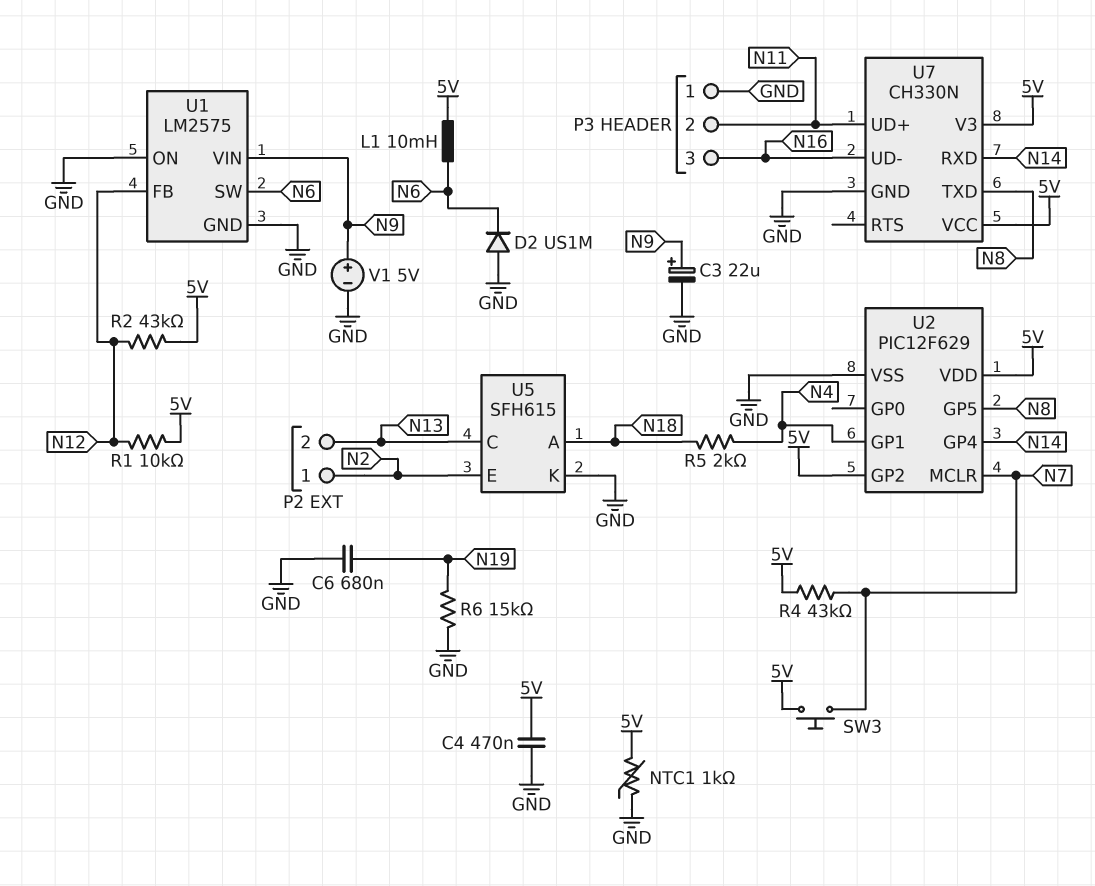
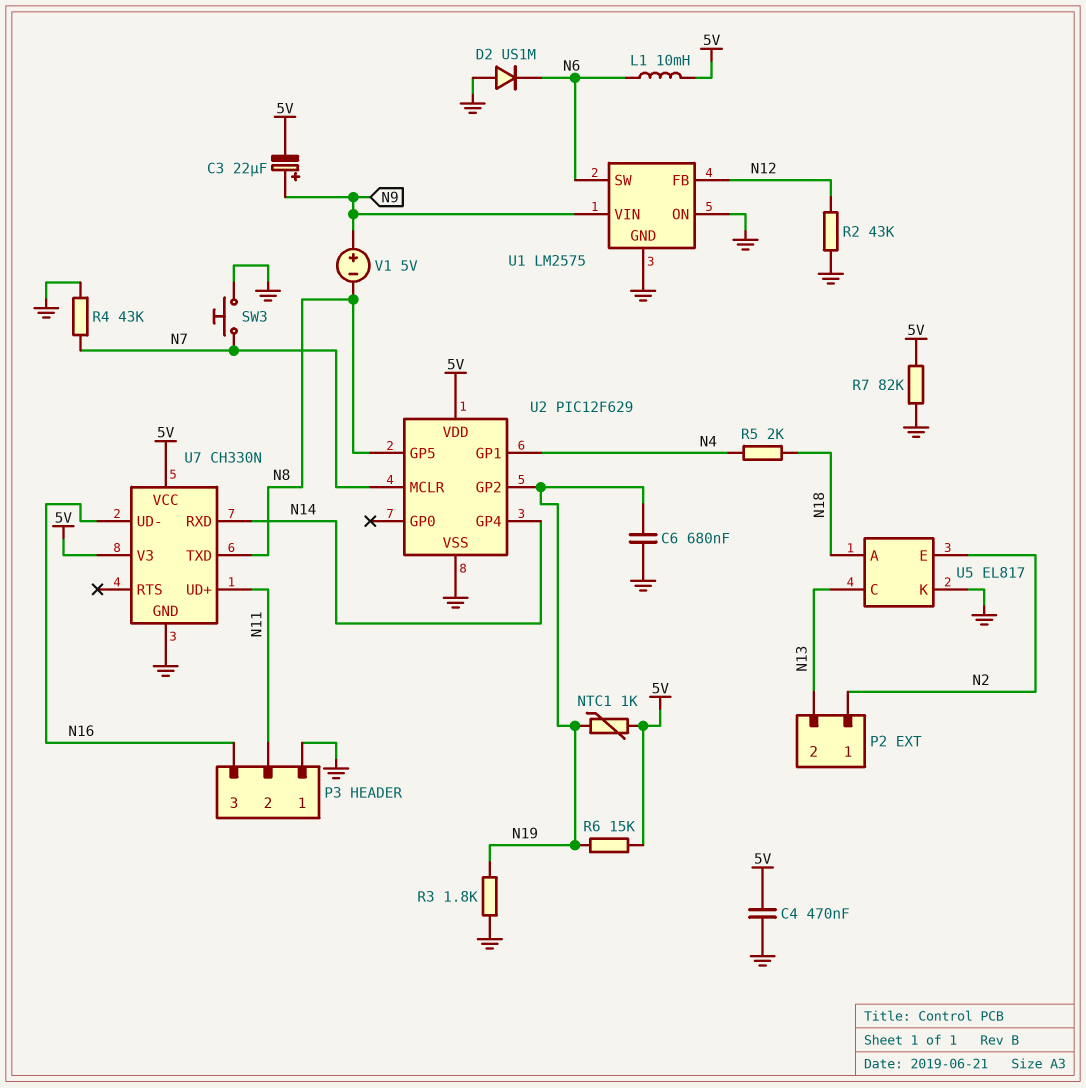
C3: 22uF (plus N9, minus GND) -> 22uF (plus N9, minus 5V)
NTC1: 1k (5V, GND) -> 1k (5V, N19)
R1: 10k (5V, N12) -> none
R2: 43k (5V, N12) -> 43k (GND, N12)
R3: none -> 1.8k (GND, N19)
R4: 43k (5V, N7) -> 43k (GND, N7)
R6: 15k (GND, N19) -> 15k (5V, N19)
R7: none -> 82k (5V, GND)
SW3: button (5V, N7) -> button (GND, N7)
U2 pin GP2: 5V -> N19
U5: SFH615 -> EL817
V1: 5V (plus N9, minus GND) -> 5V (plus N9, minus N8)

